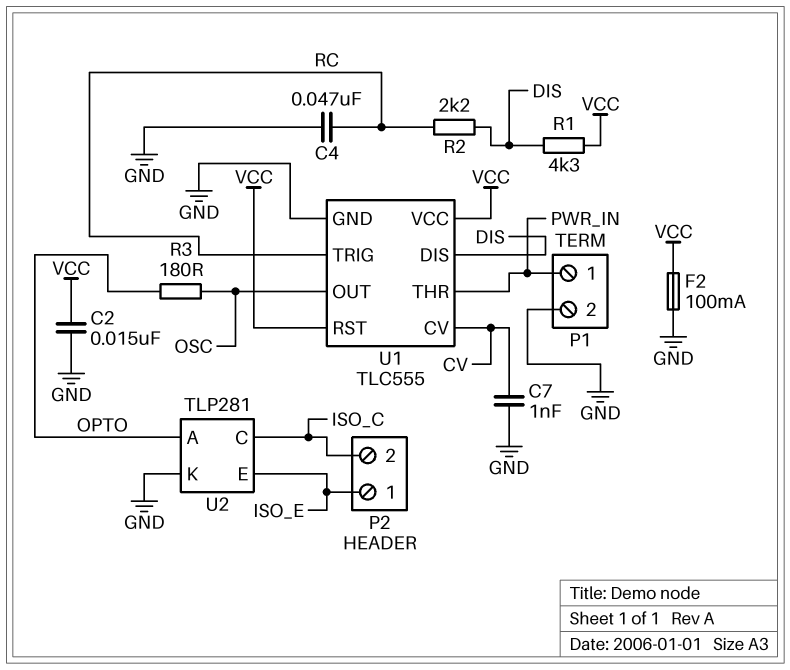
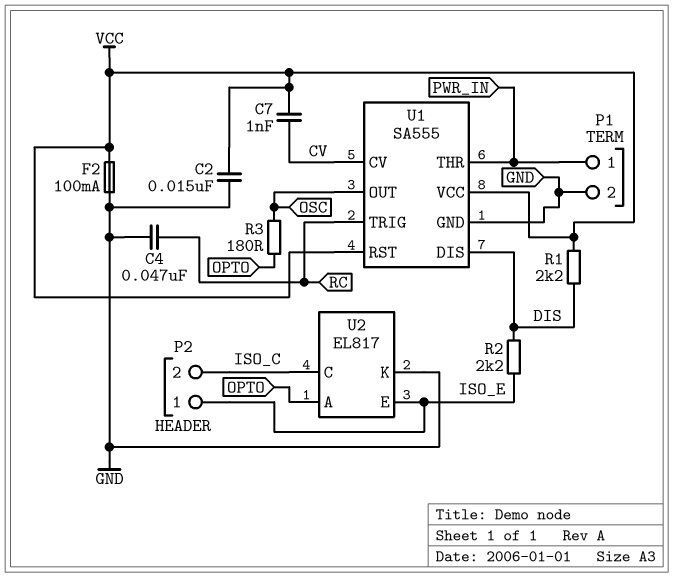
C7: 1nF (CV, GND) -> 1nF (CV, VCC)
R1: 4.3k (DIS, VCC) -> 2.2k (DIS, VCC)
R2: 2.2k (DIS, RC) -> 2.2k (DIS, ISO_E)
U1: TLC555 -> SA555
U2: TLP281 -> EL817

